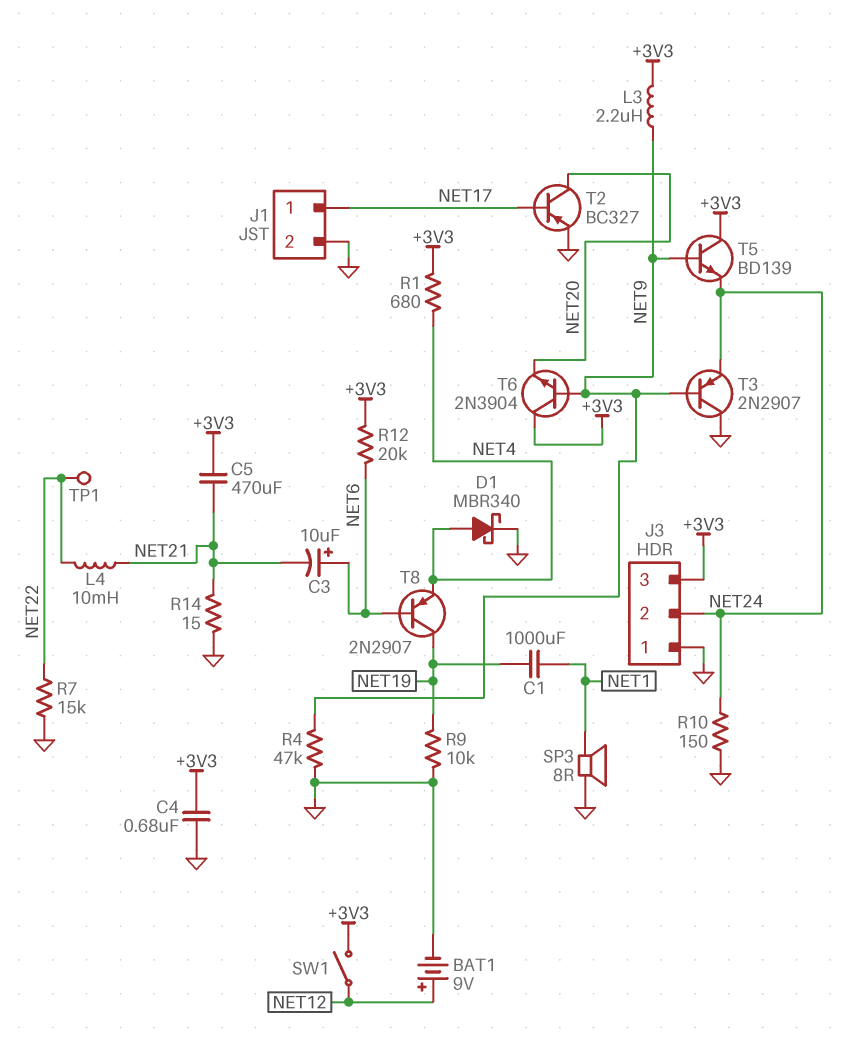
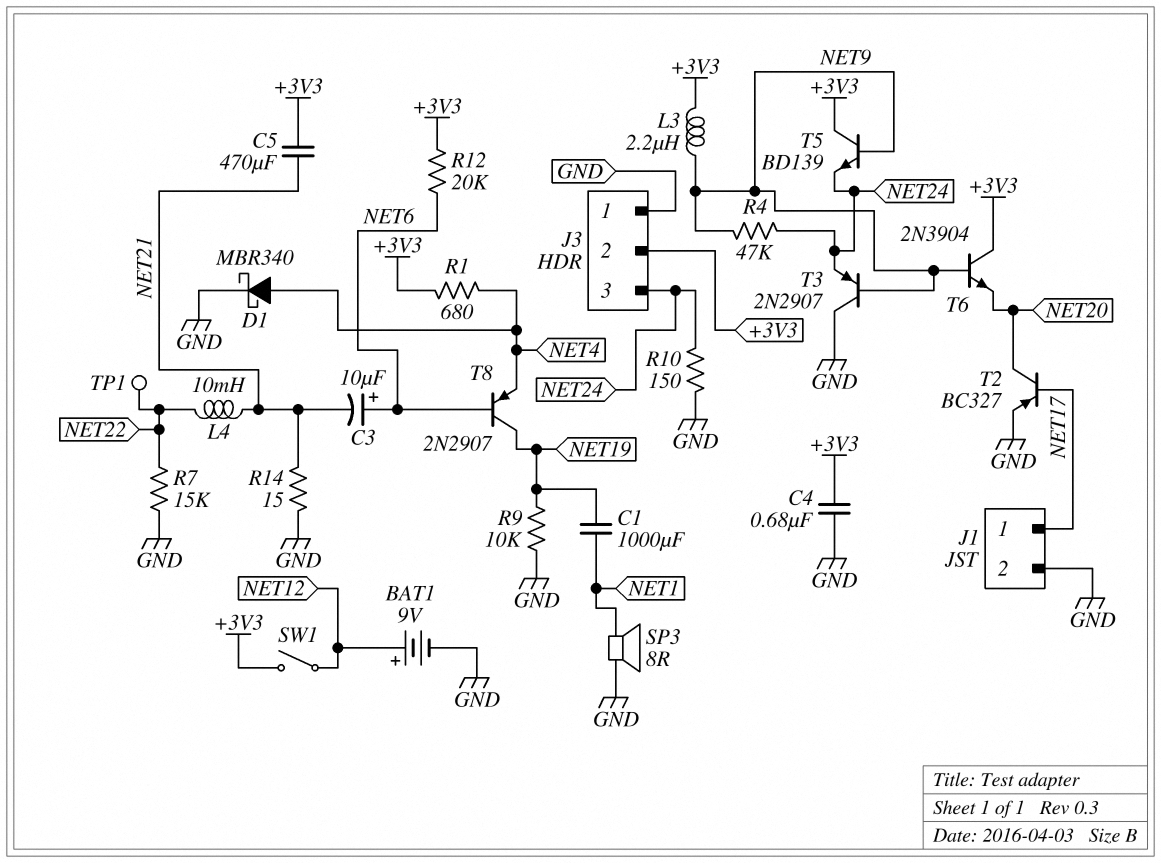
J3 pin 2: NET24 -> +3V3
J3 pin 3: +3V3 -> NET24
R4: 47k (GND, NET9) -> 47k (NET9, NET24)

